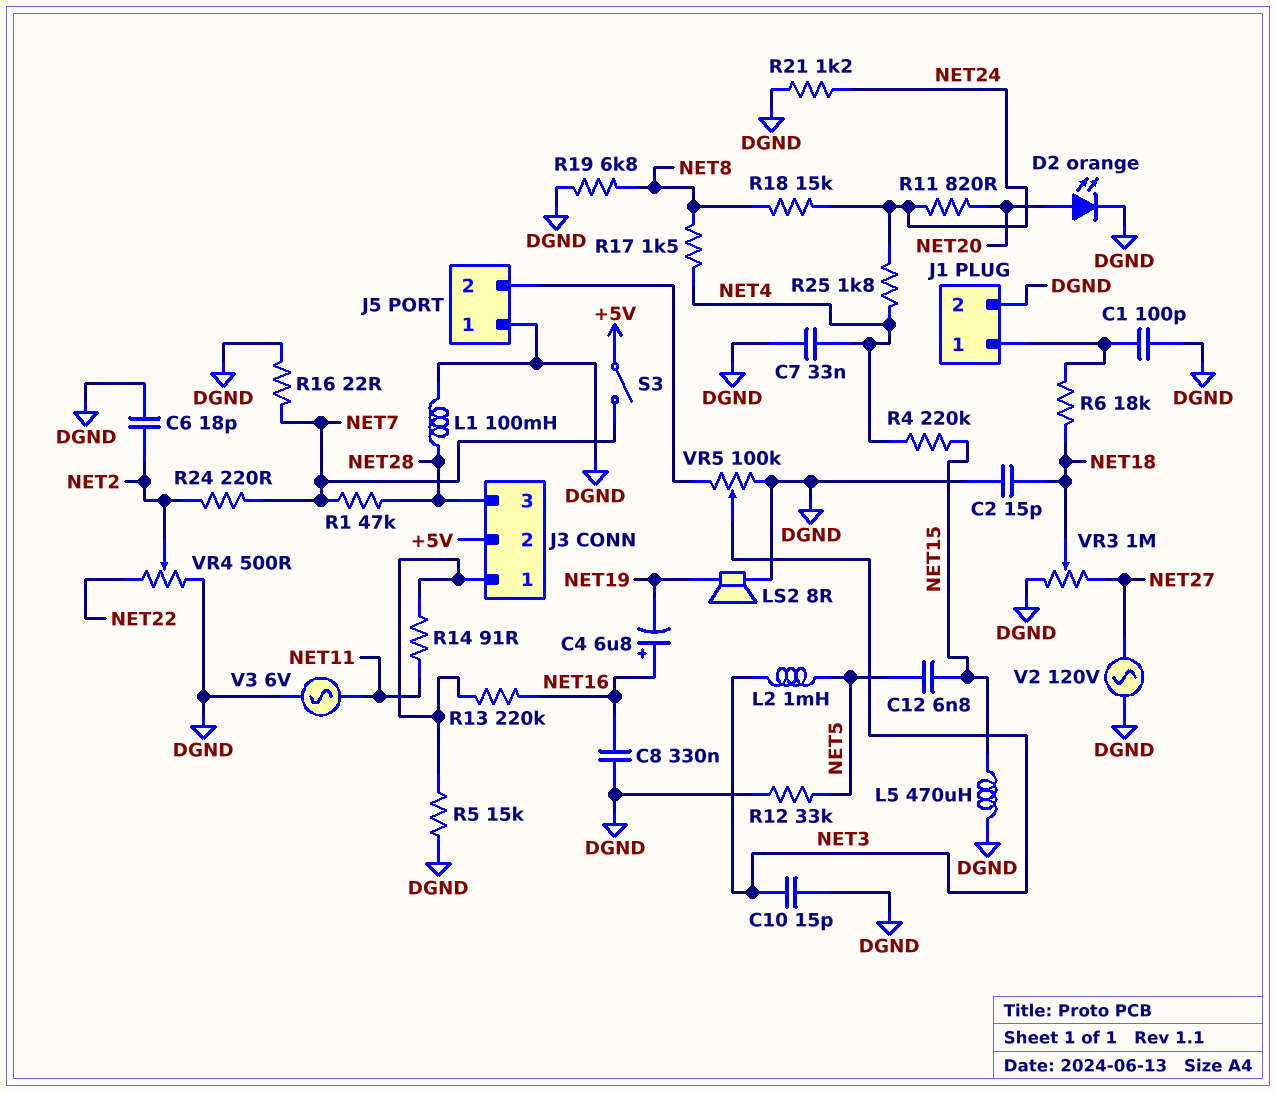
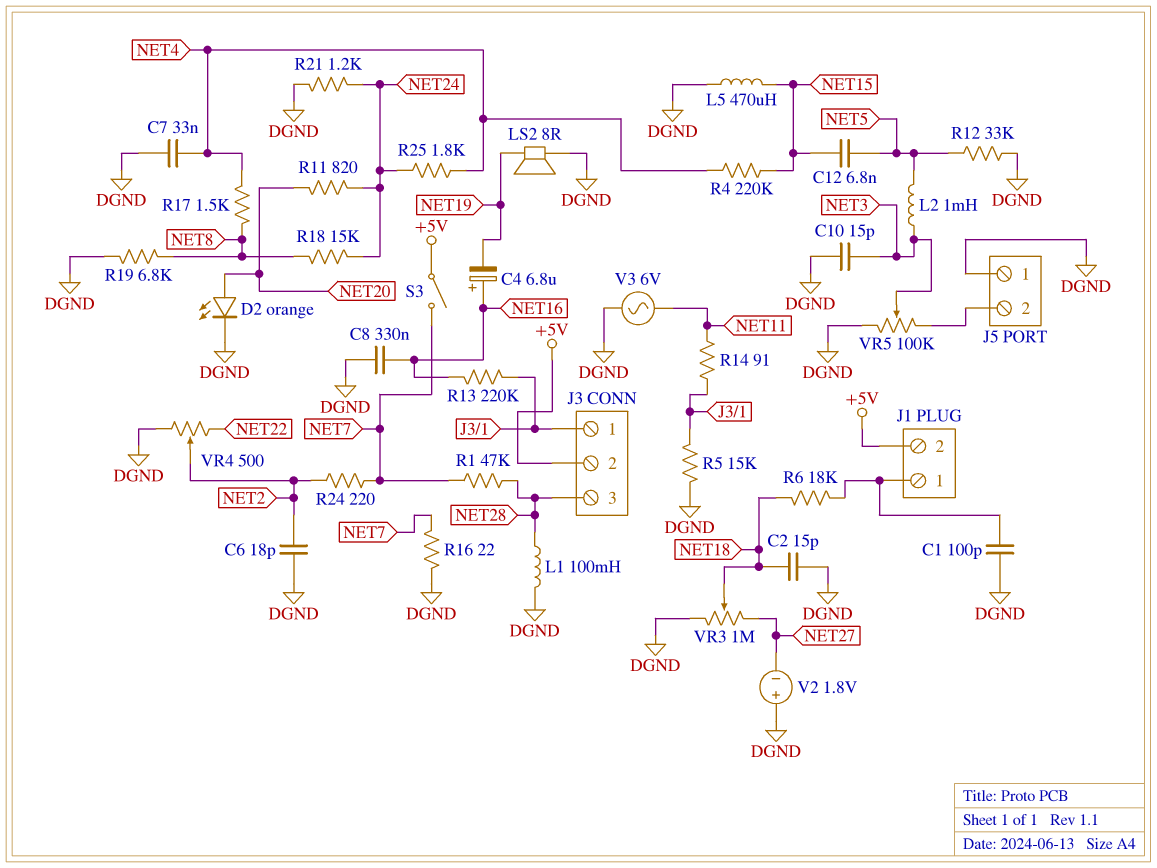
J1 pin 2: DGND -> +5V
V2: AC 120V (DGND, NET27) -> 1.8V (plus DGND, minus NET27)

